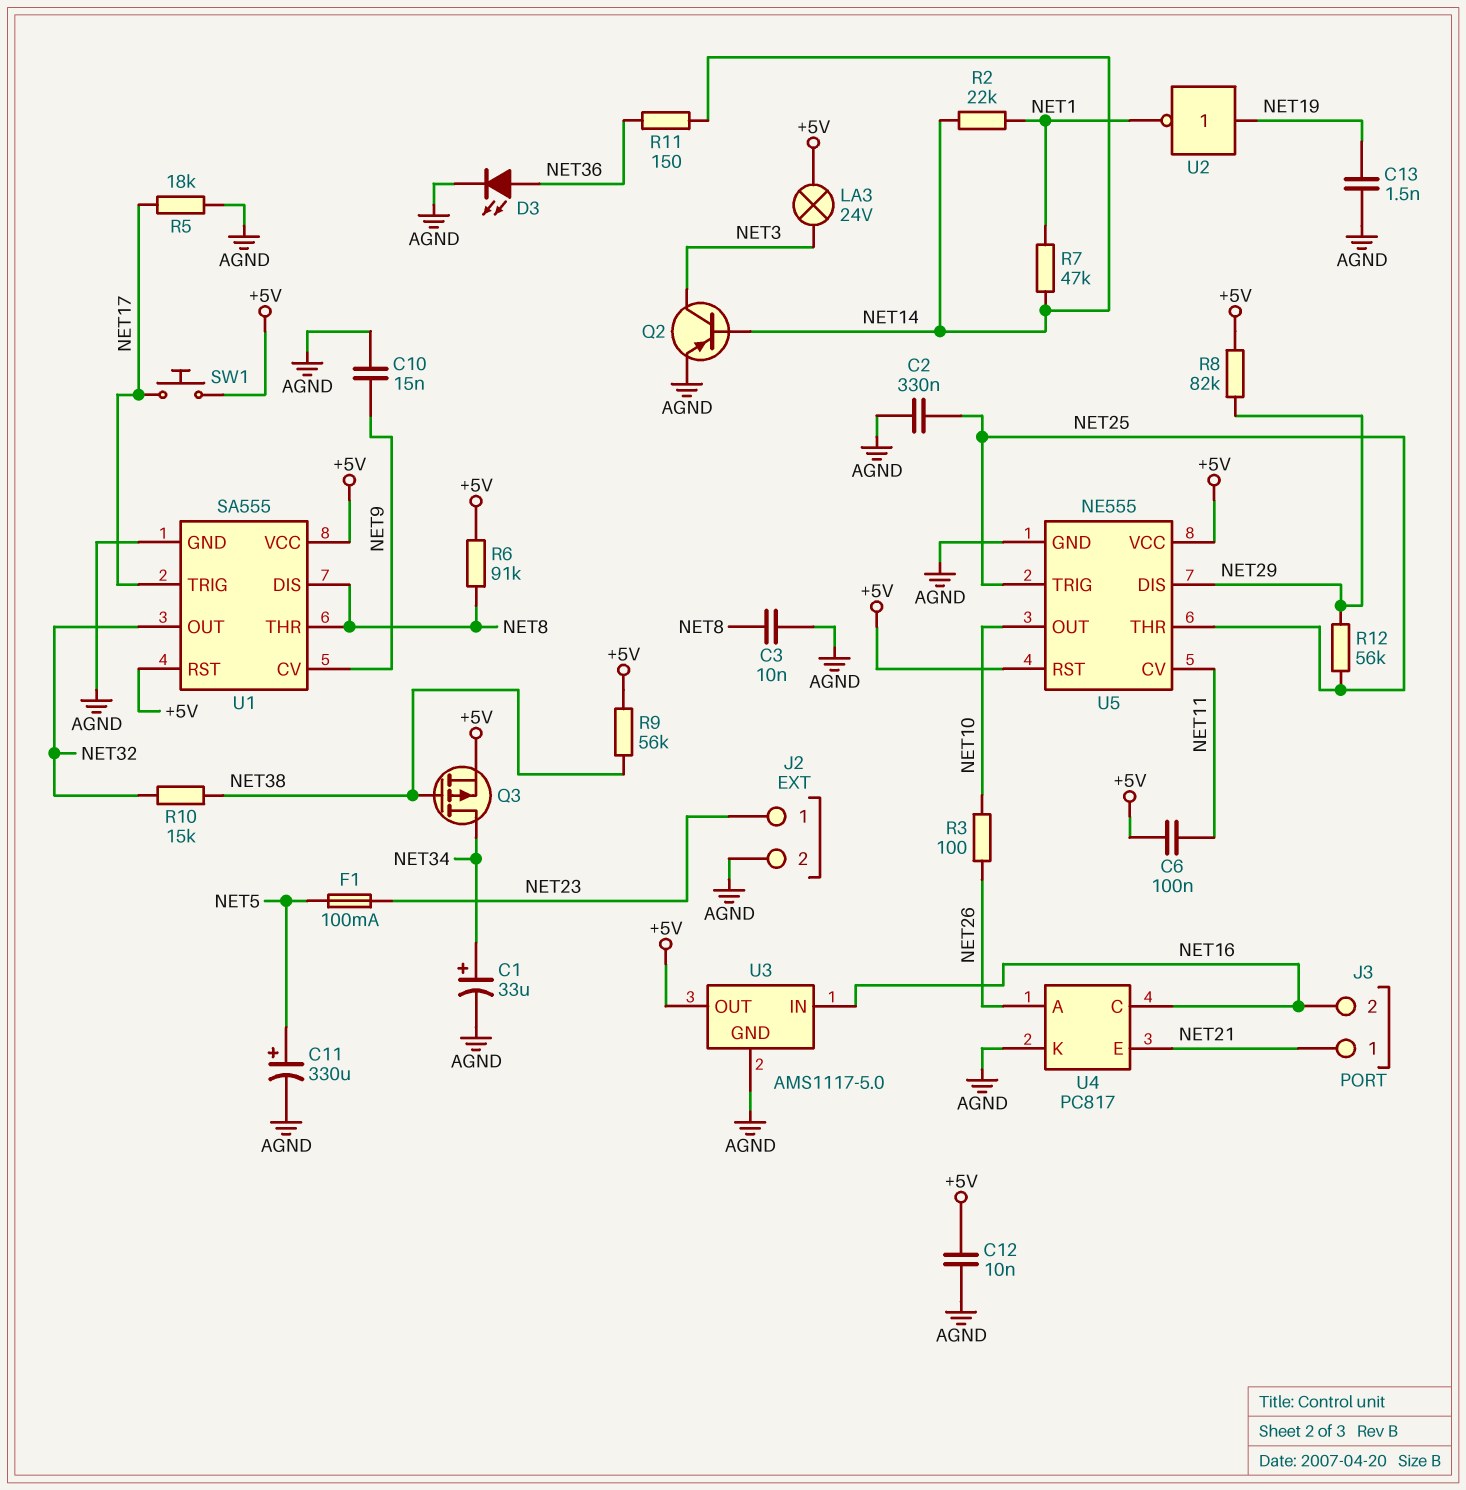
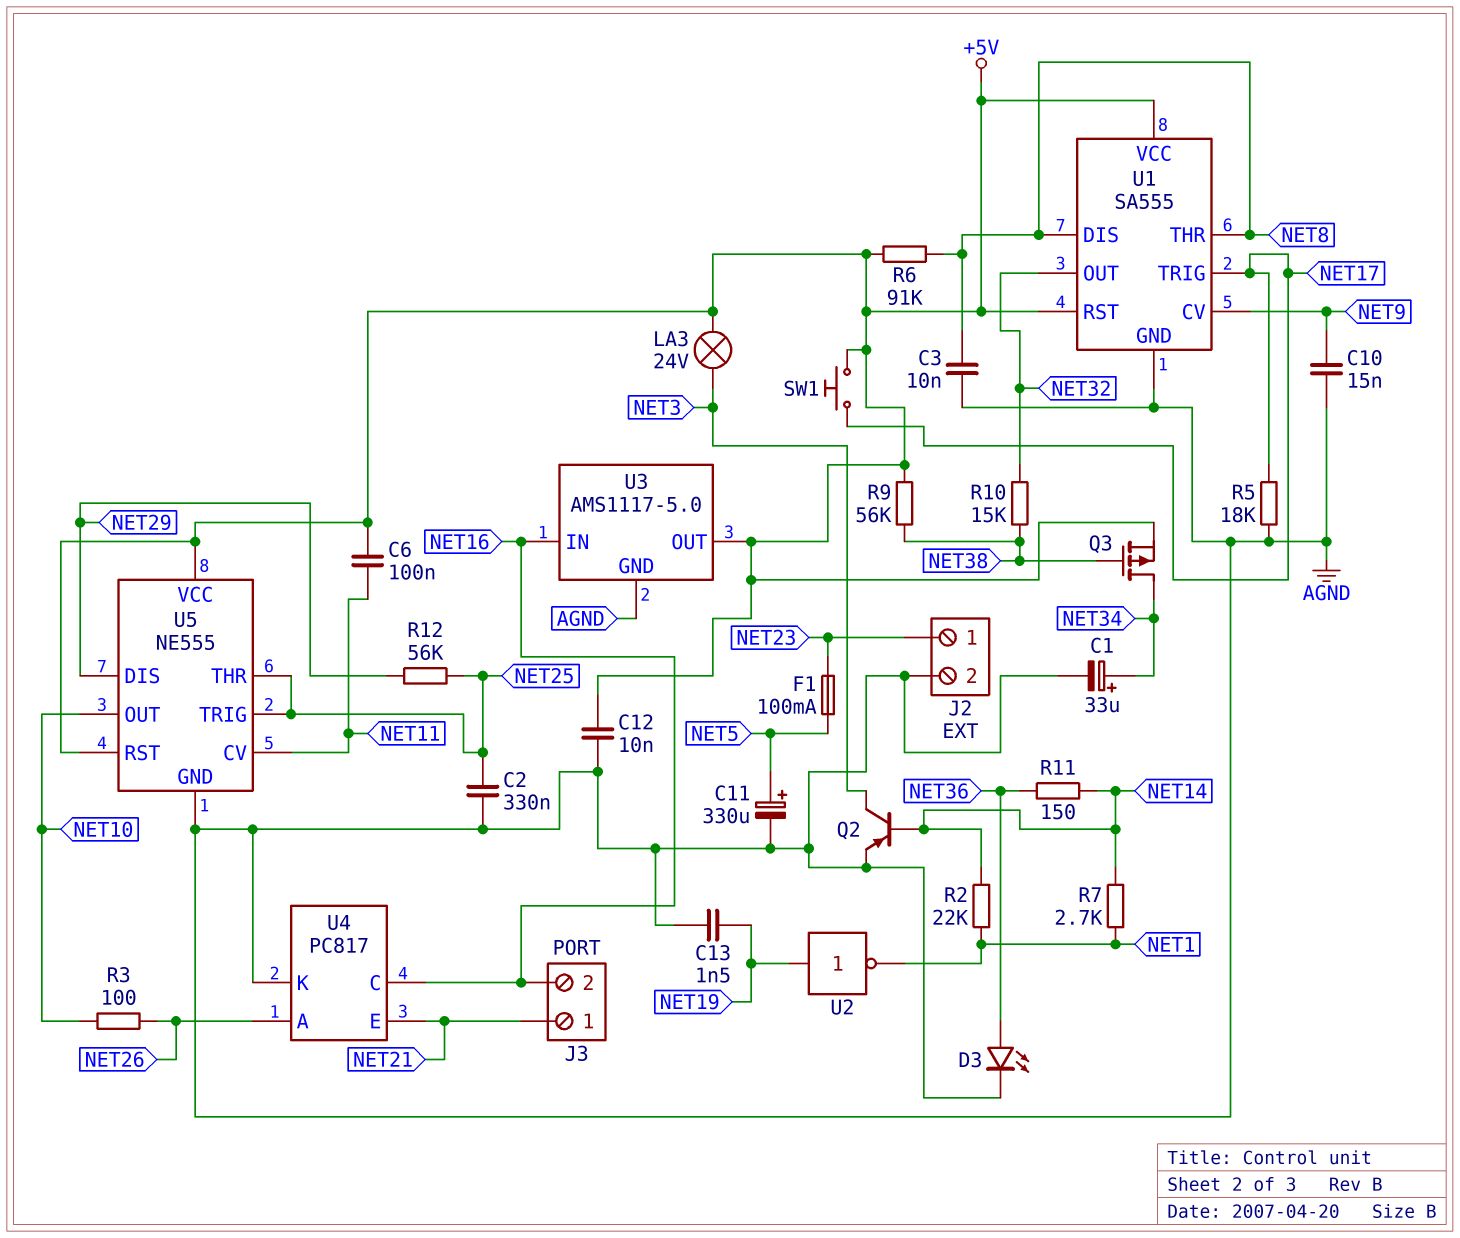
R7: 47k (NET1, NET14) -> 2.7k (NET1, NET14)
R8: 82k (+5V, NET29) -> none

